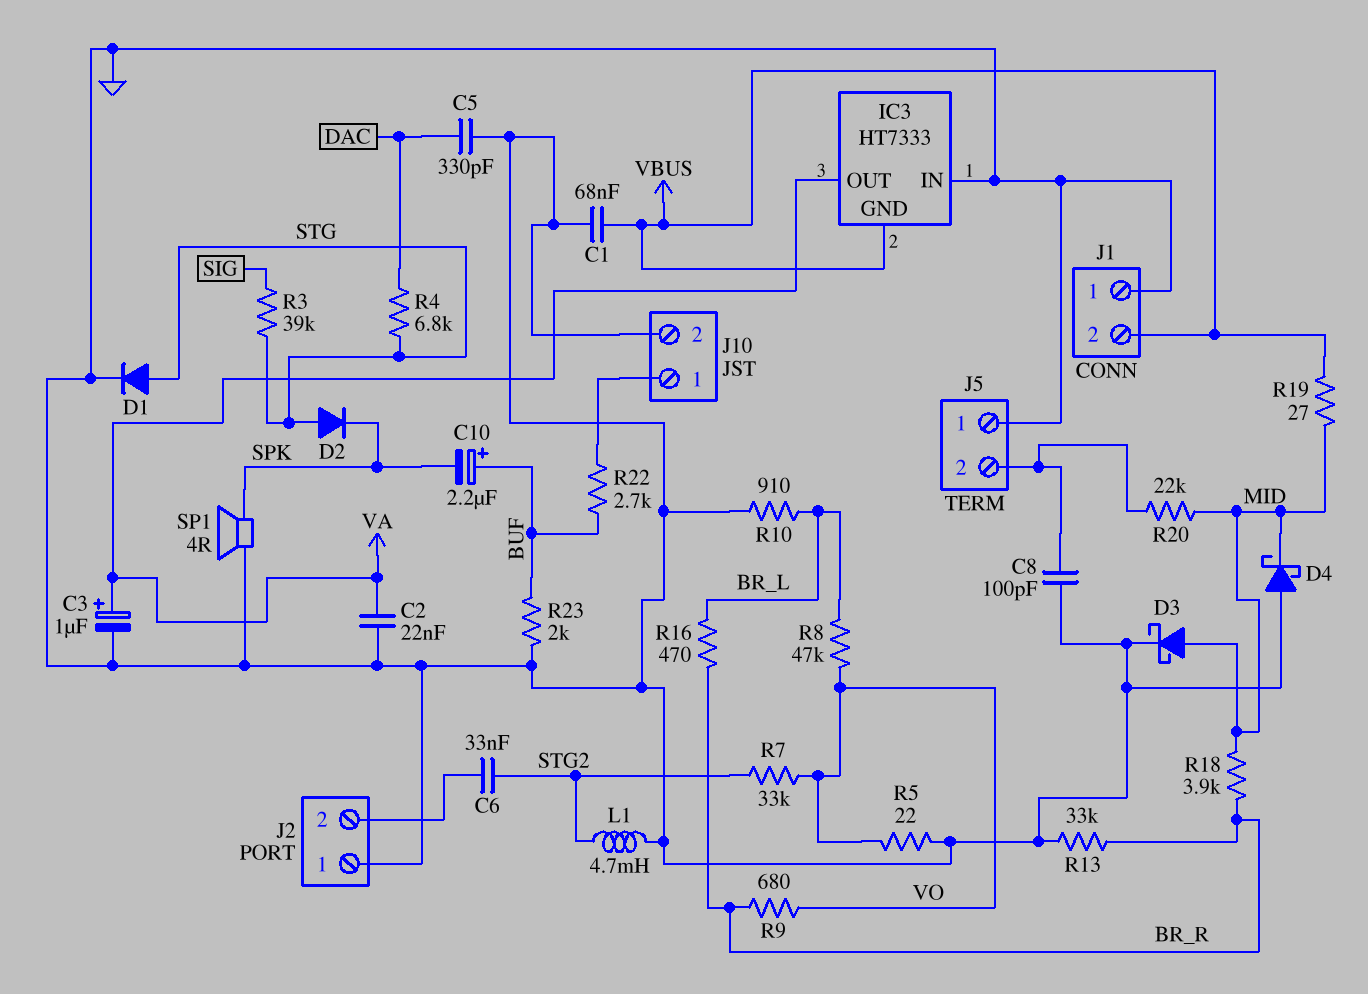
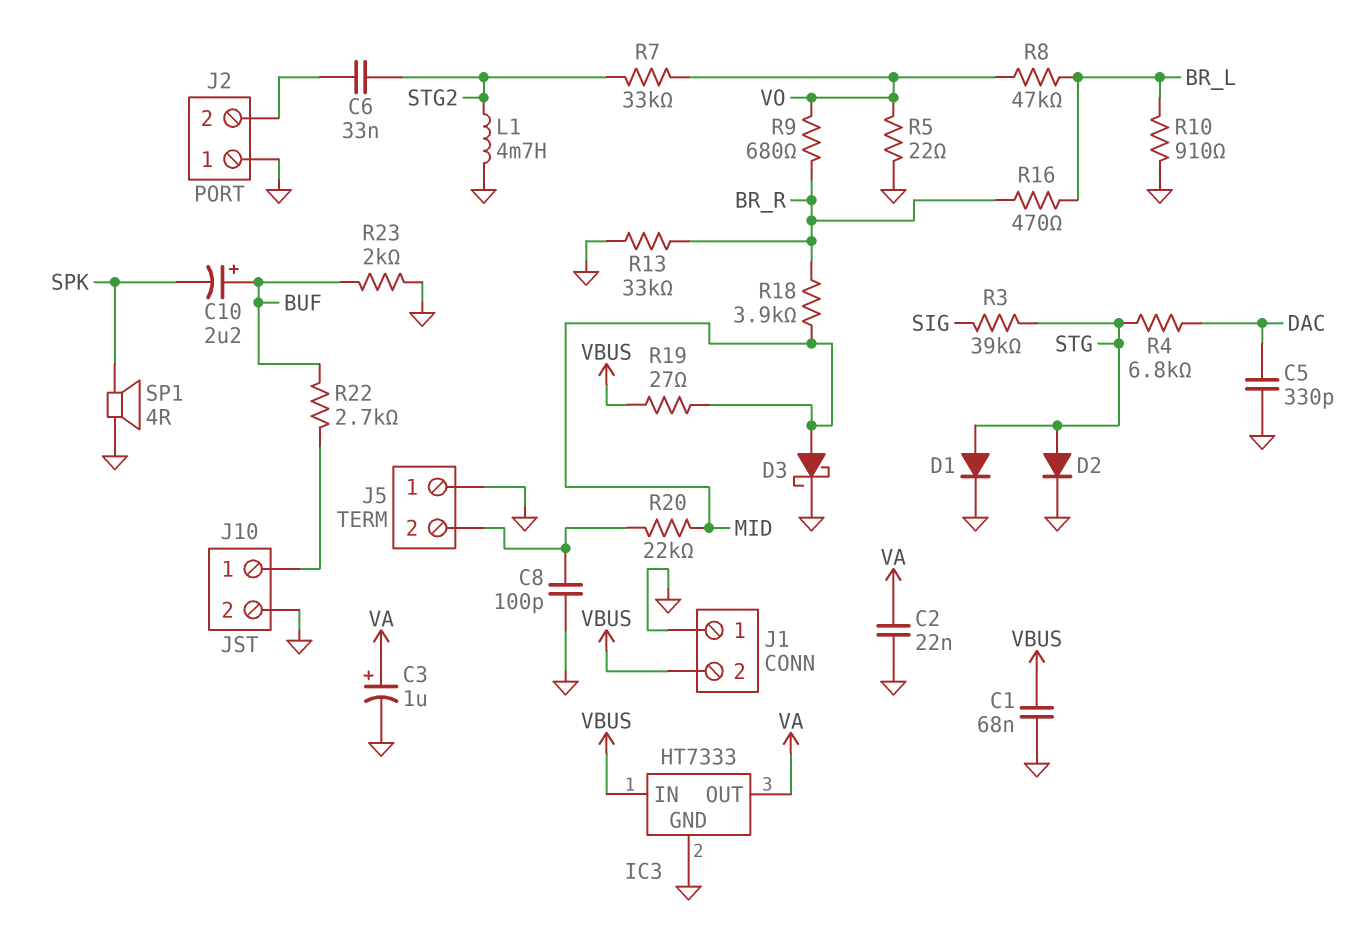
D2: diode (A STG, K SPK) -> diode (A STG, K GND)
D4: schottky (A GND, K MID) -> none
IC3 pin GND: VBUS -> GND
IC3 pin IN: GND -> VBUS

